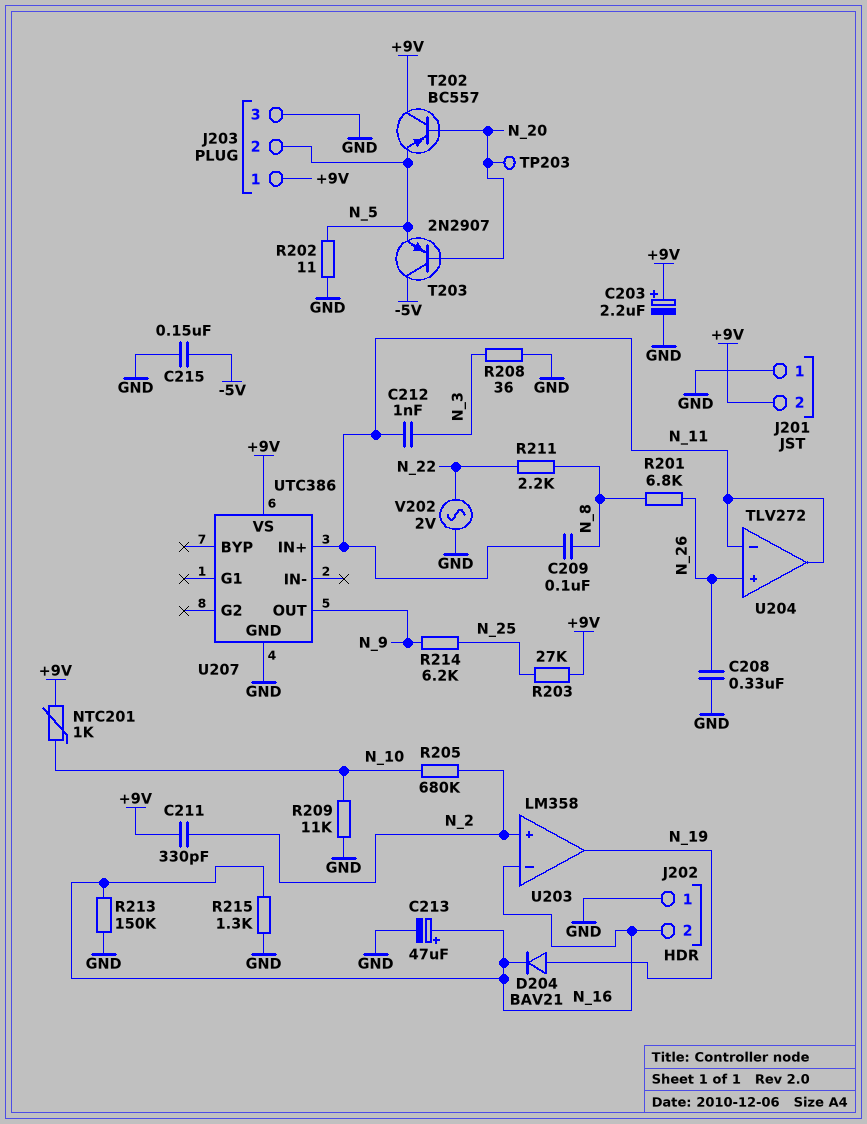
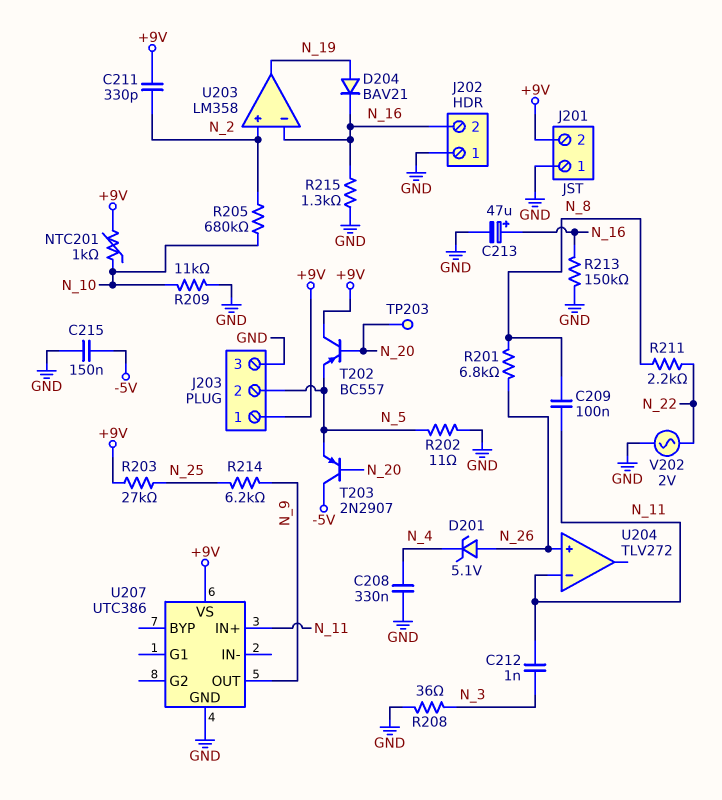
C203: 2.2uF (plus +9V, minus GND) -> none
C208: 330nF (GND, N_26) -> 330nF (GND, N_4)
D201: none -> zener 5.1V (A N_26, K N_4)
U204 pin out: N_11 -> none

